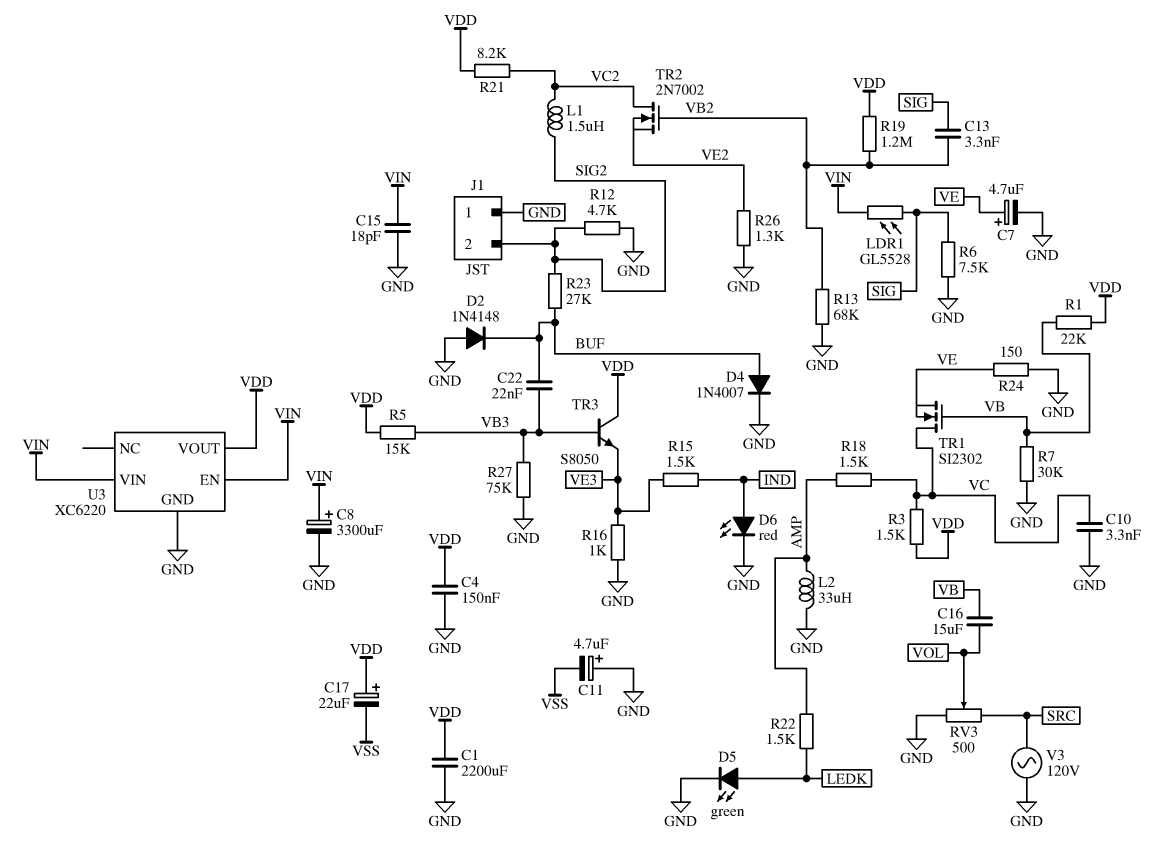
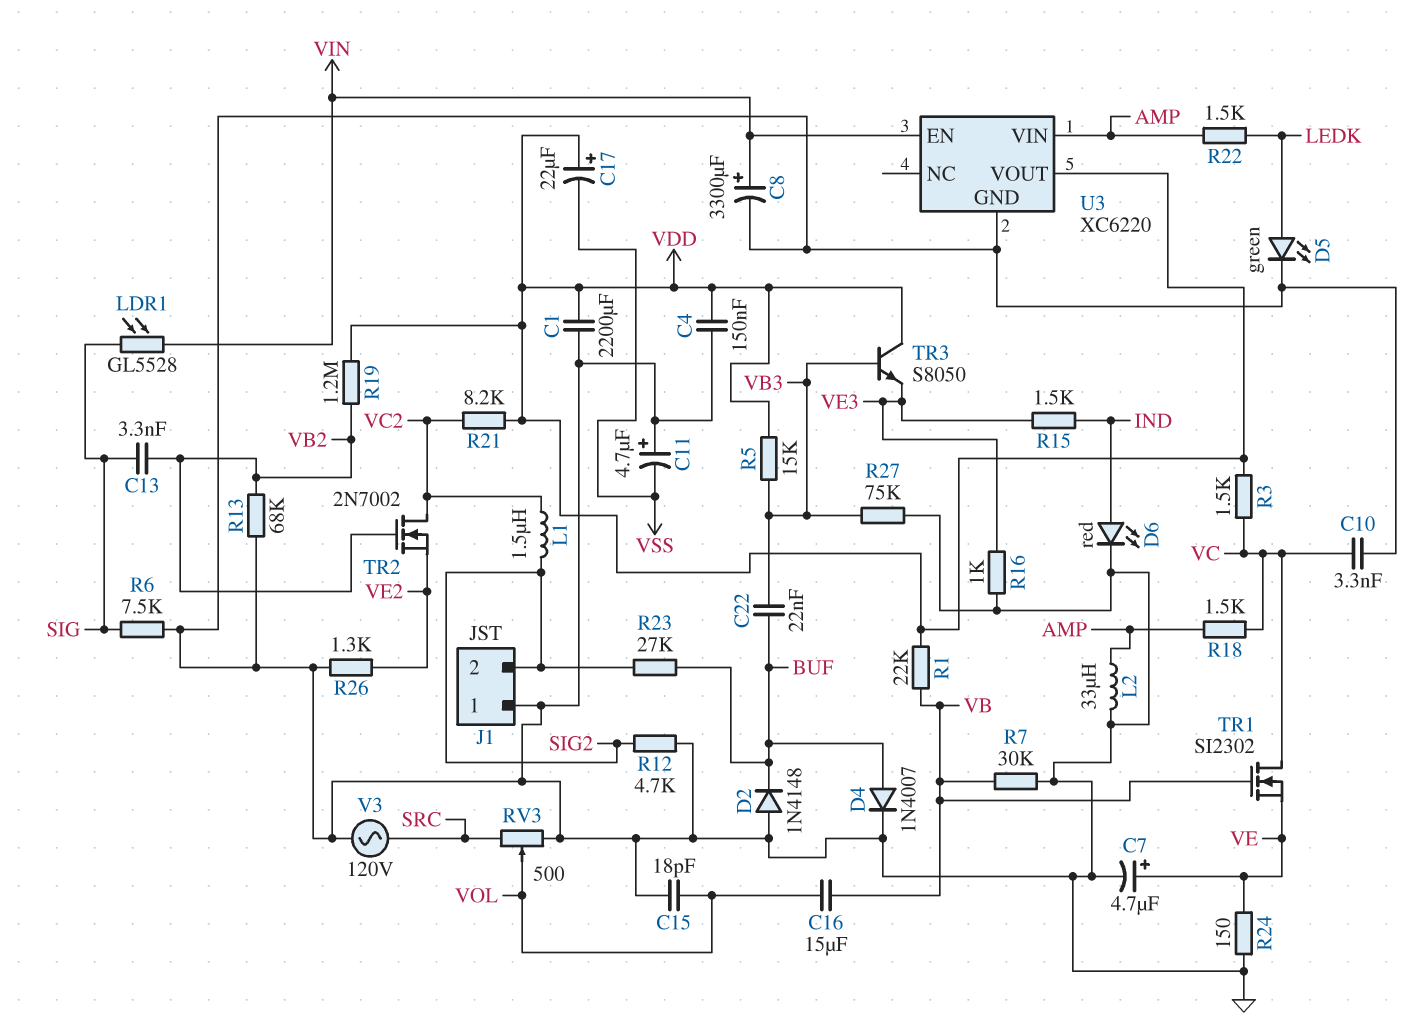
C15: 18pF (GND, VIN) -> 18pF (GND, VOL)
U3 pin VIN: VIN -> AMP

